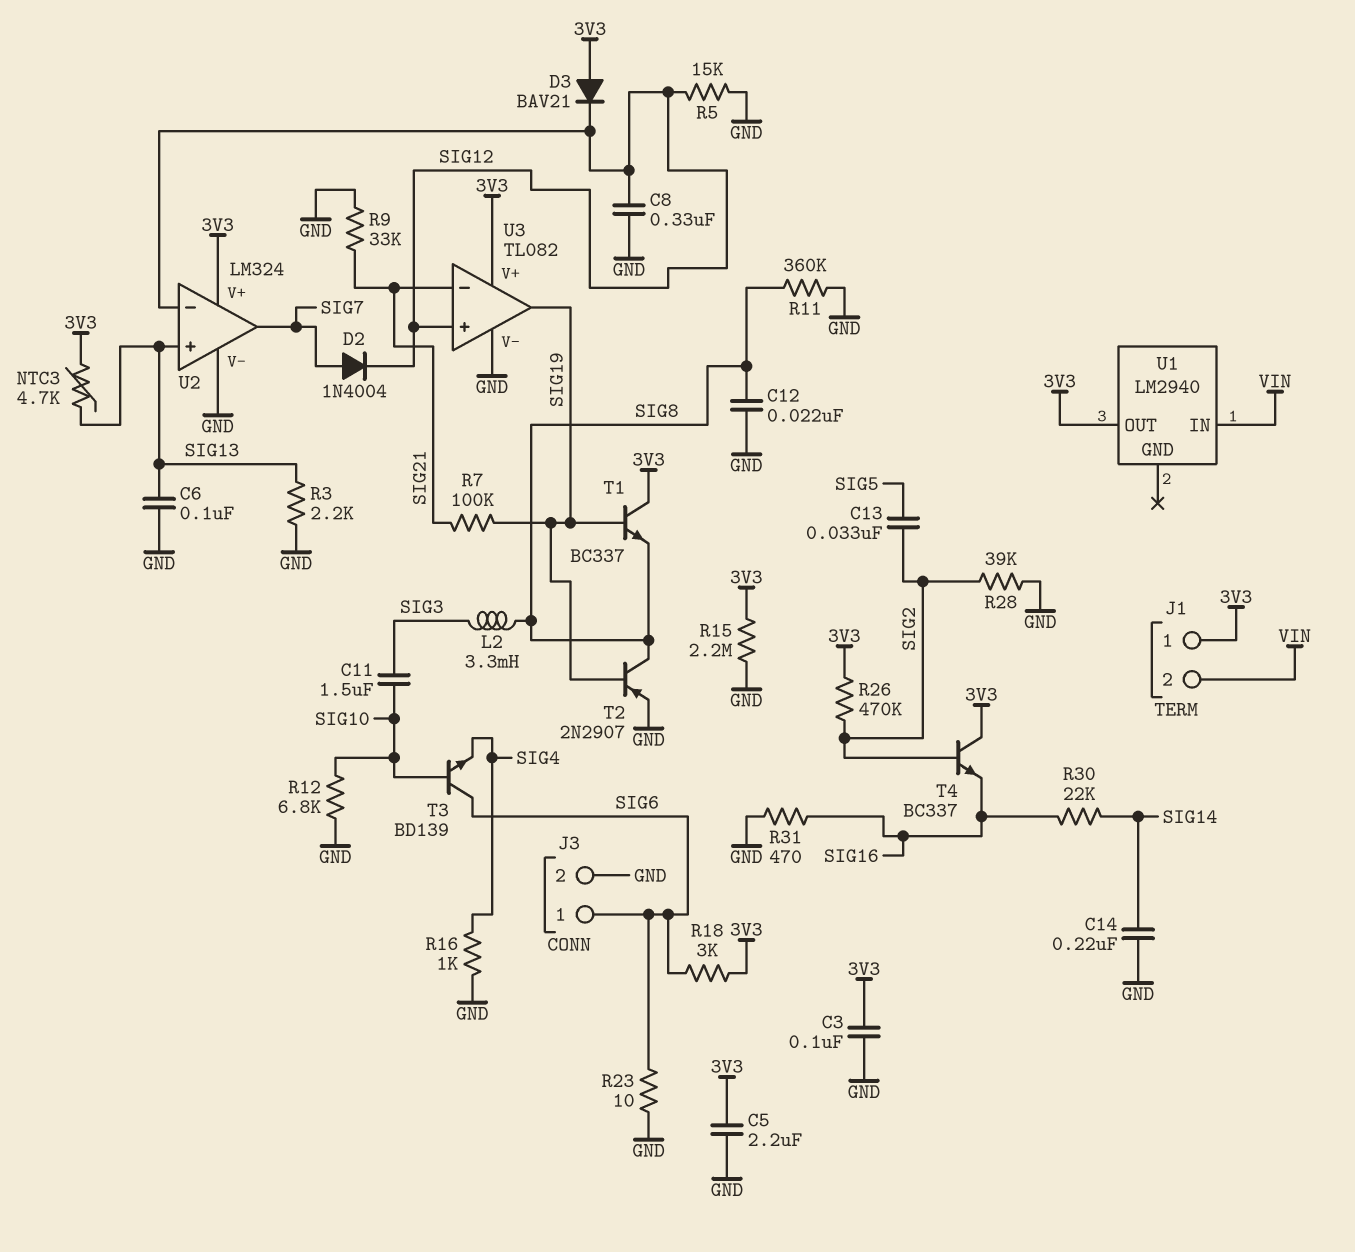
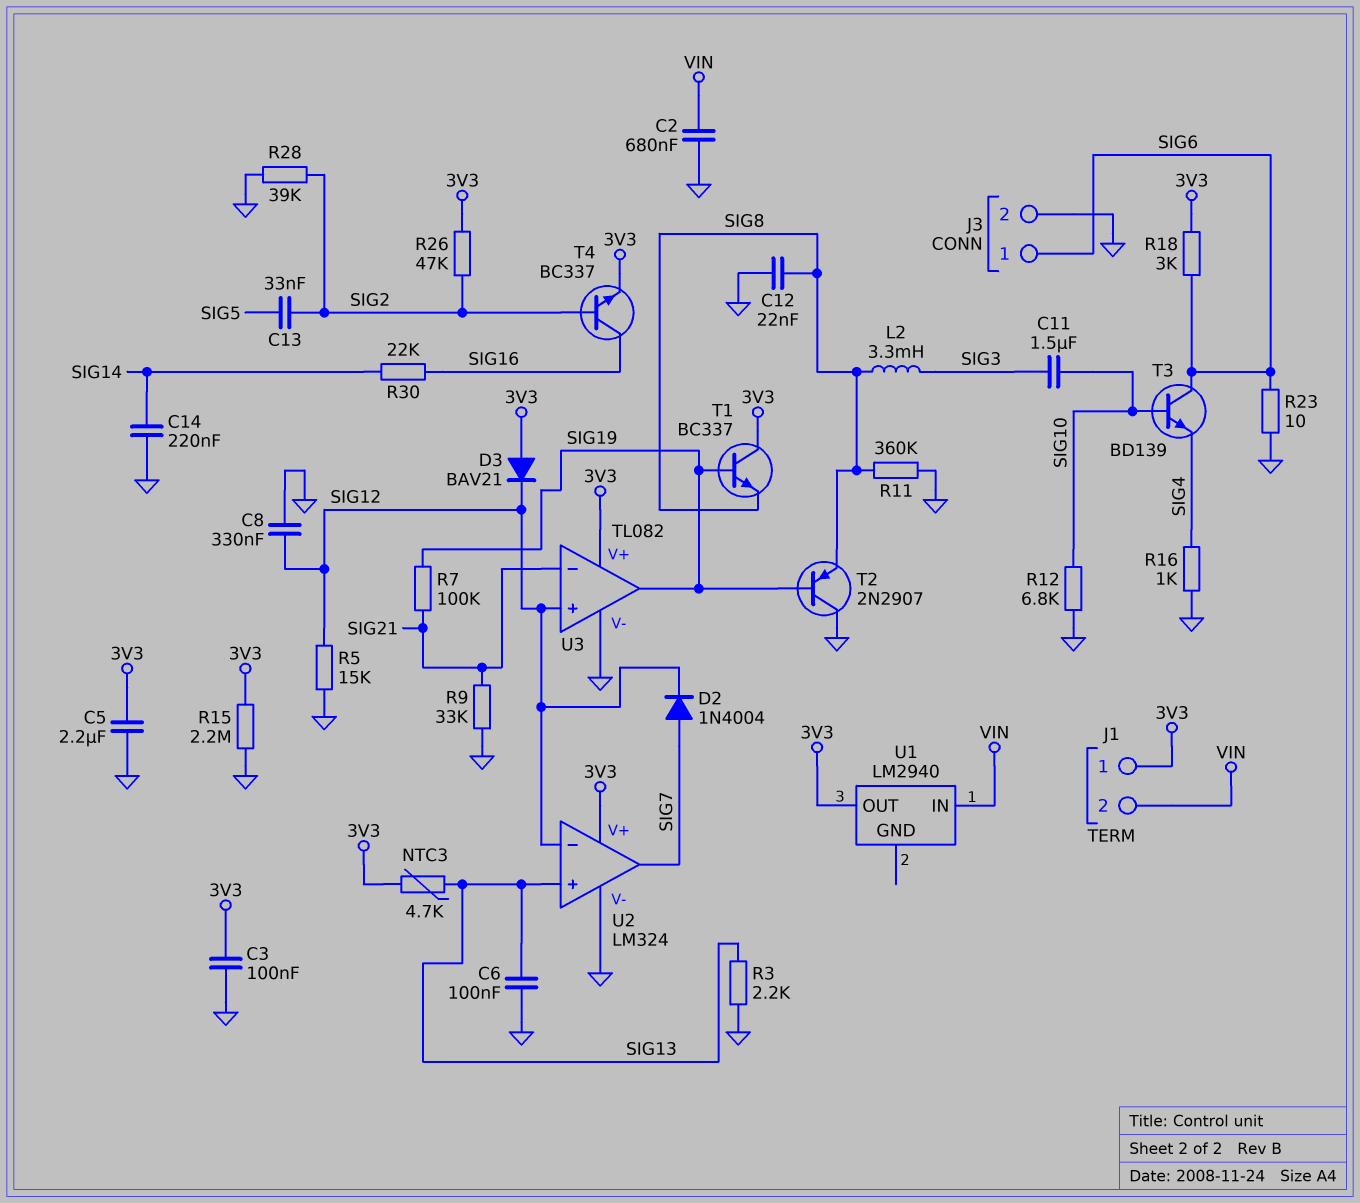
C2: none -> 680nF (GND, VIN)
R26: 470k (3V3, SIG2) -> 47k (3V3, SIG2)
R31: 470 (GND, SIG16) -> none
T2: PNP 2N2907 (B SIG19, C SIG8, E GND) -> PNP 2N2907 (B SIG19, C GND, E SIG8)
T4: NPN BC337 (B SIG2, C 3V3, E SIG16) -> NPN BC337 (B SIG2, C SIG16, E 3V3)

